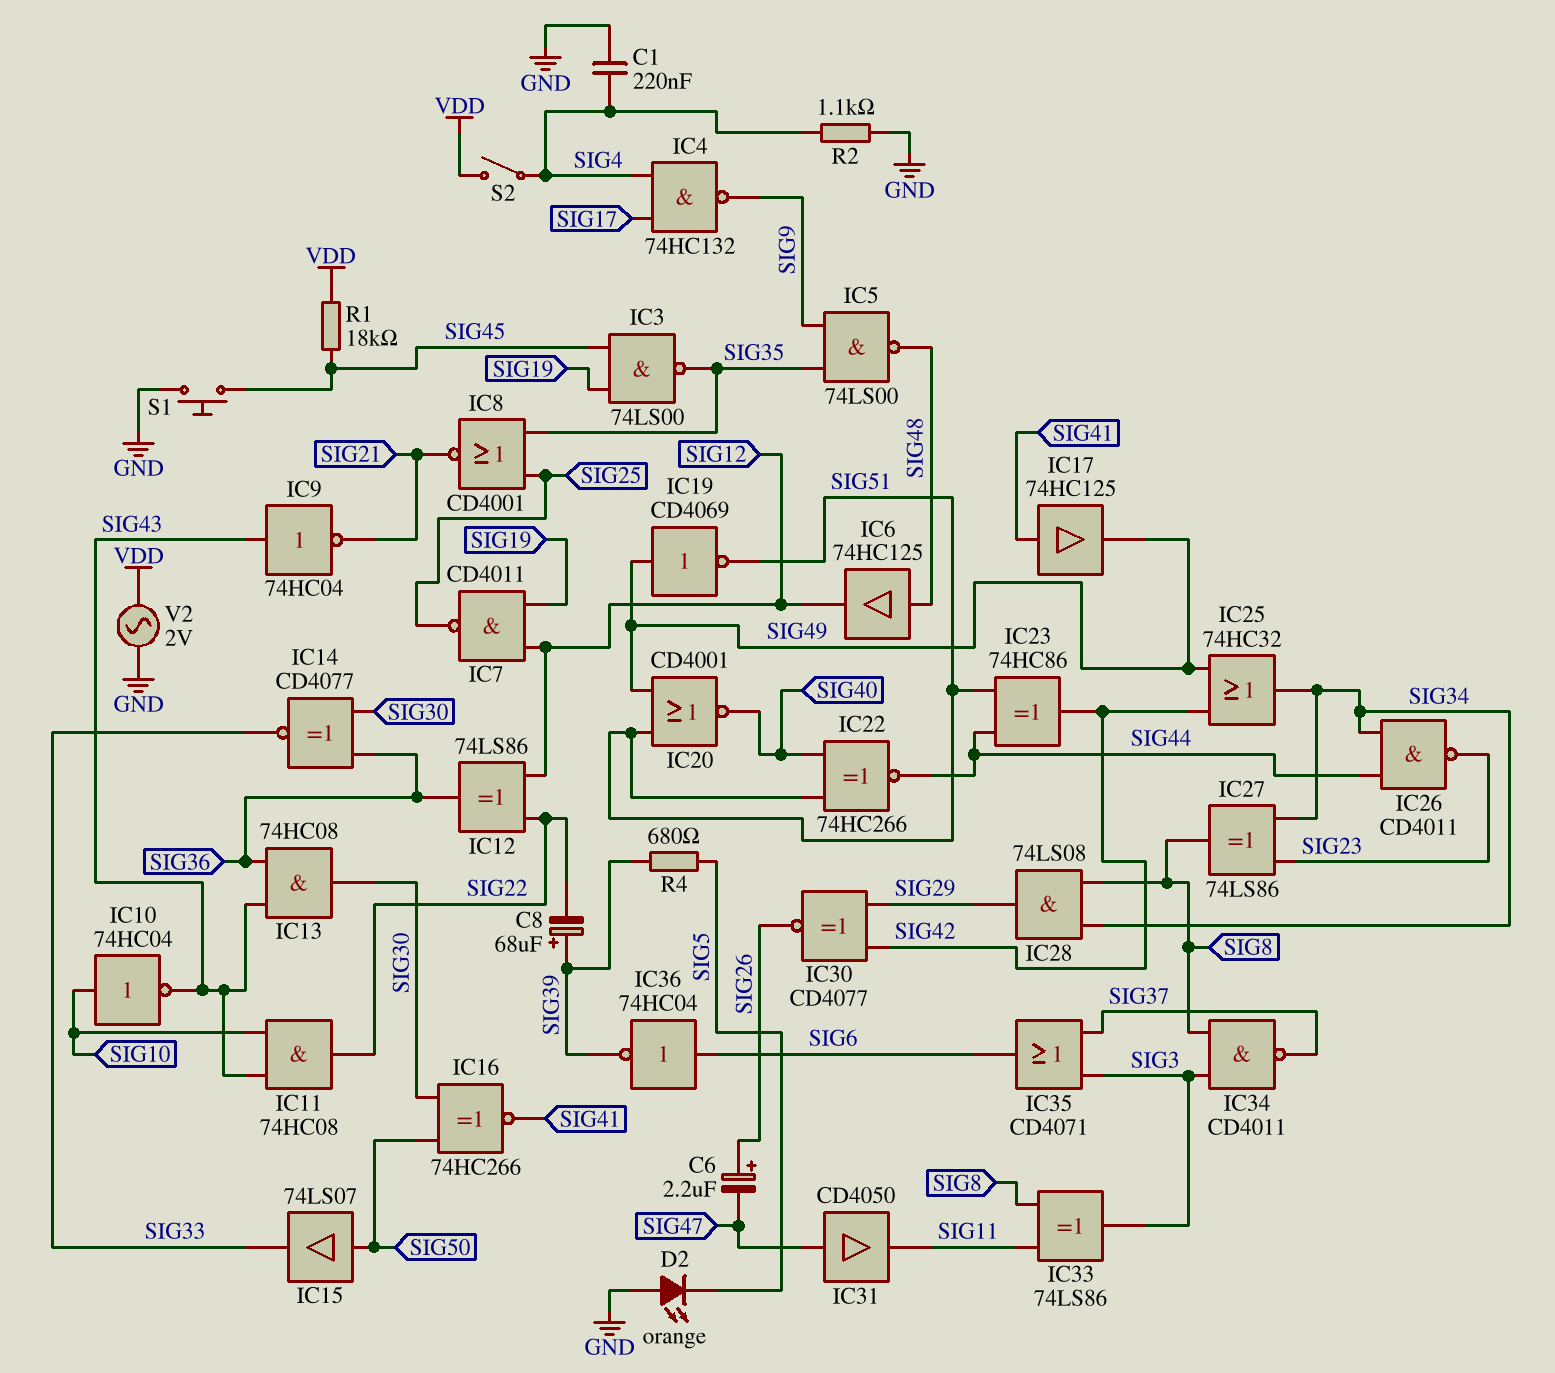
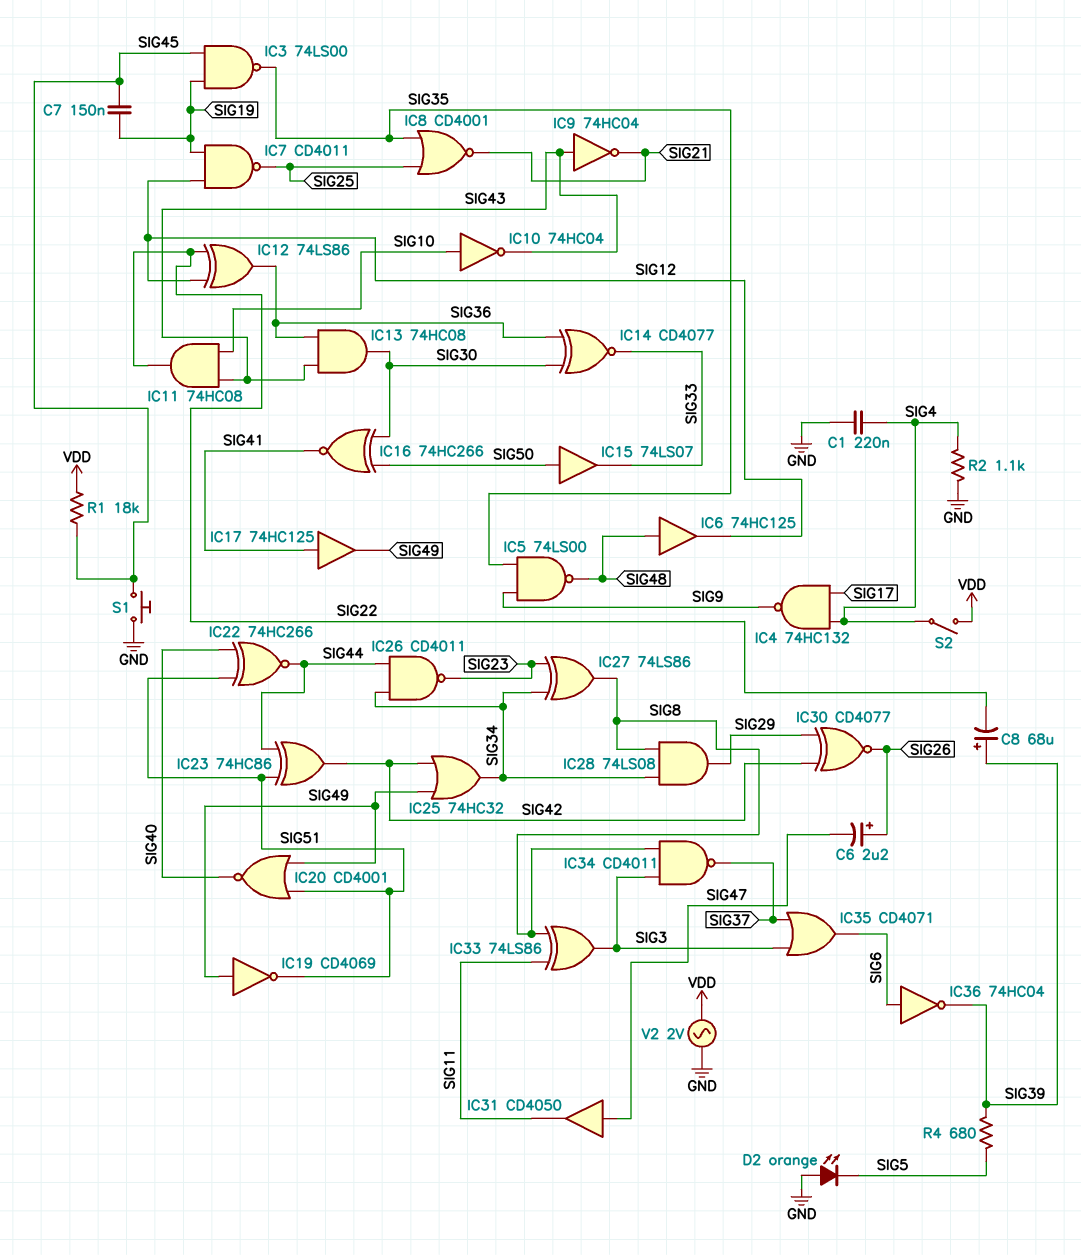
C7: none -> 150nF (SIG19, SIG45)

